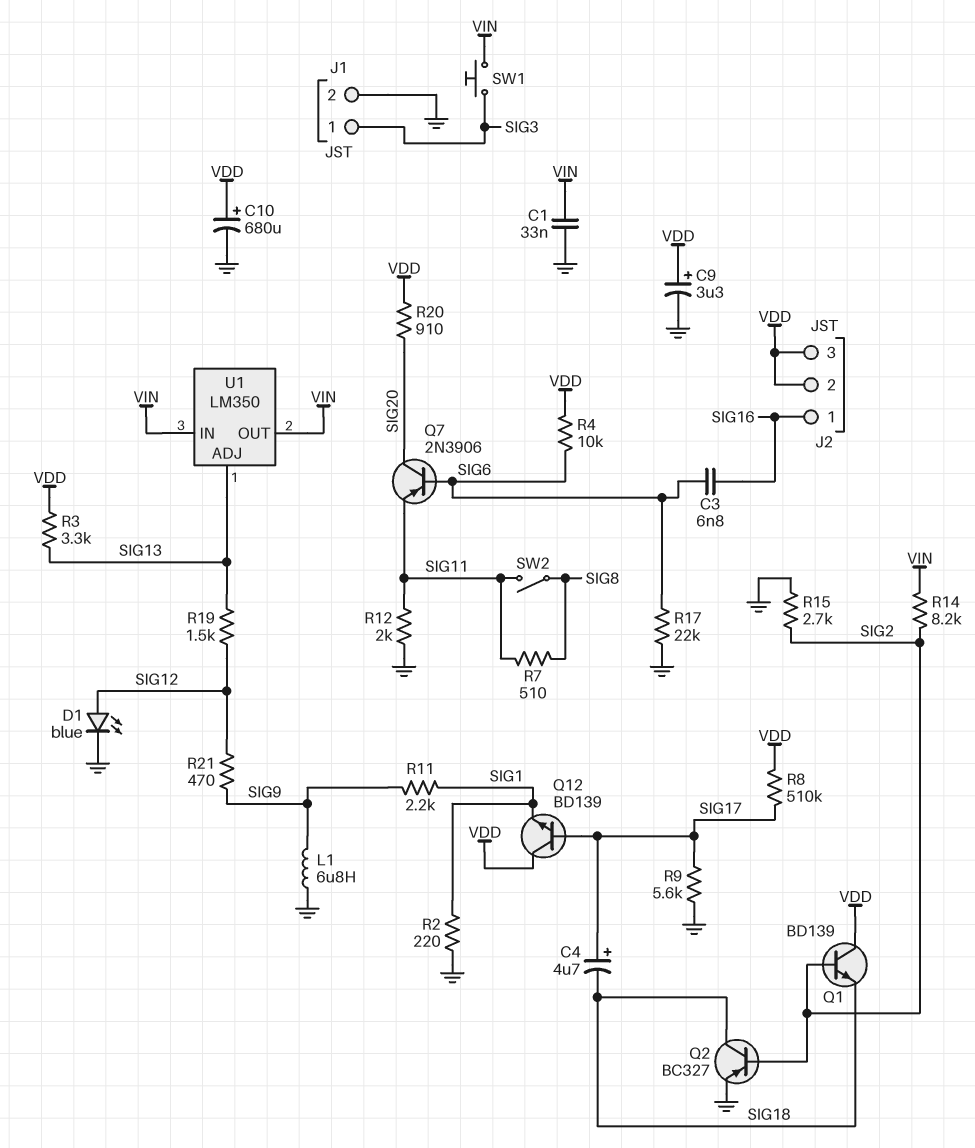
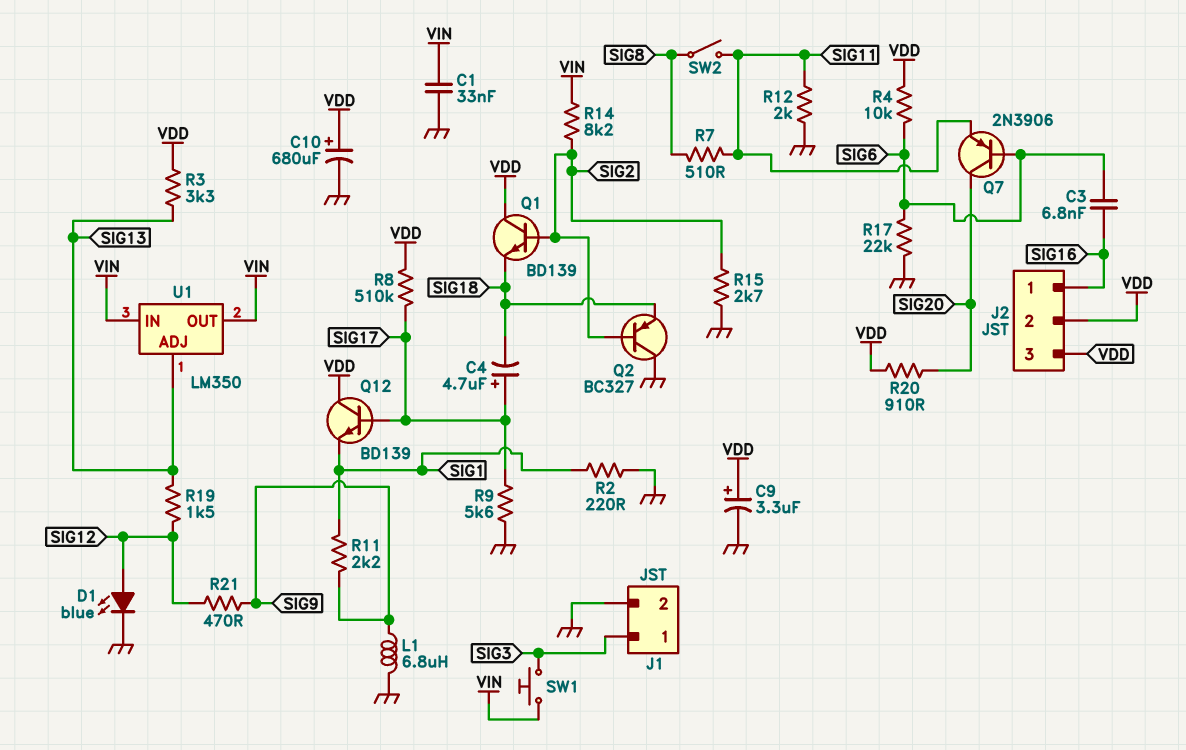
Q2: PNP BC327 (B SIG2, C SIG18, E GND) -> PNP BC327 (B SIG2, C GND, E SIG18)

